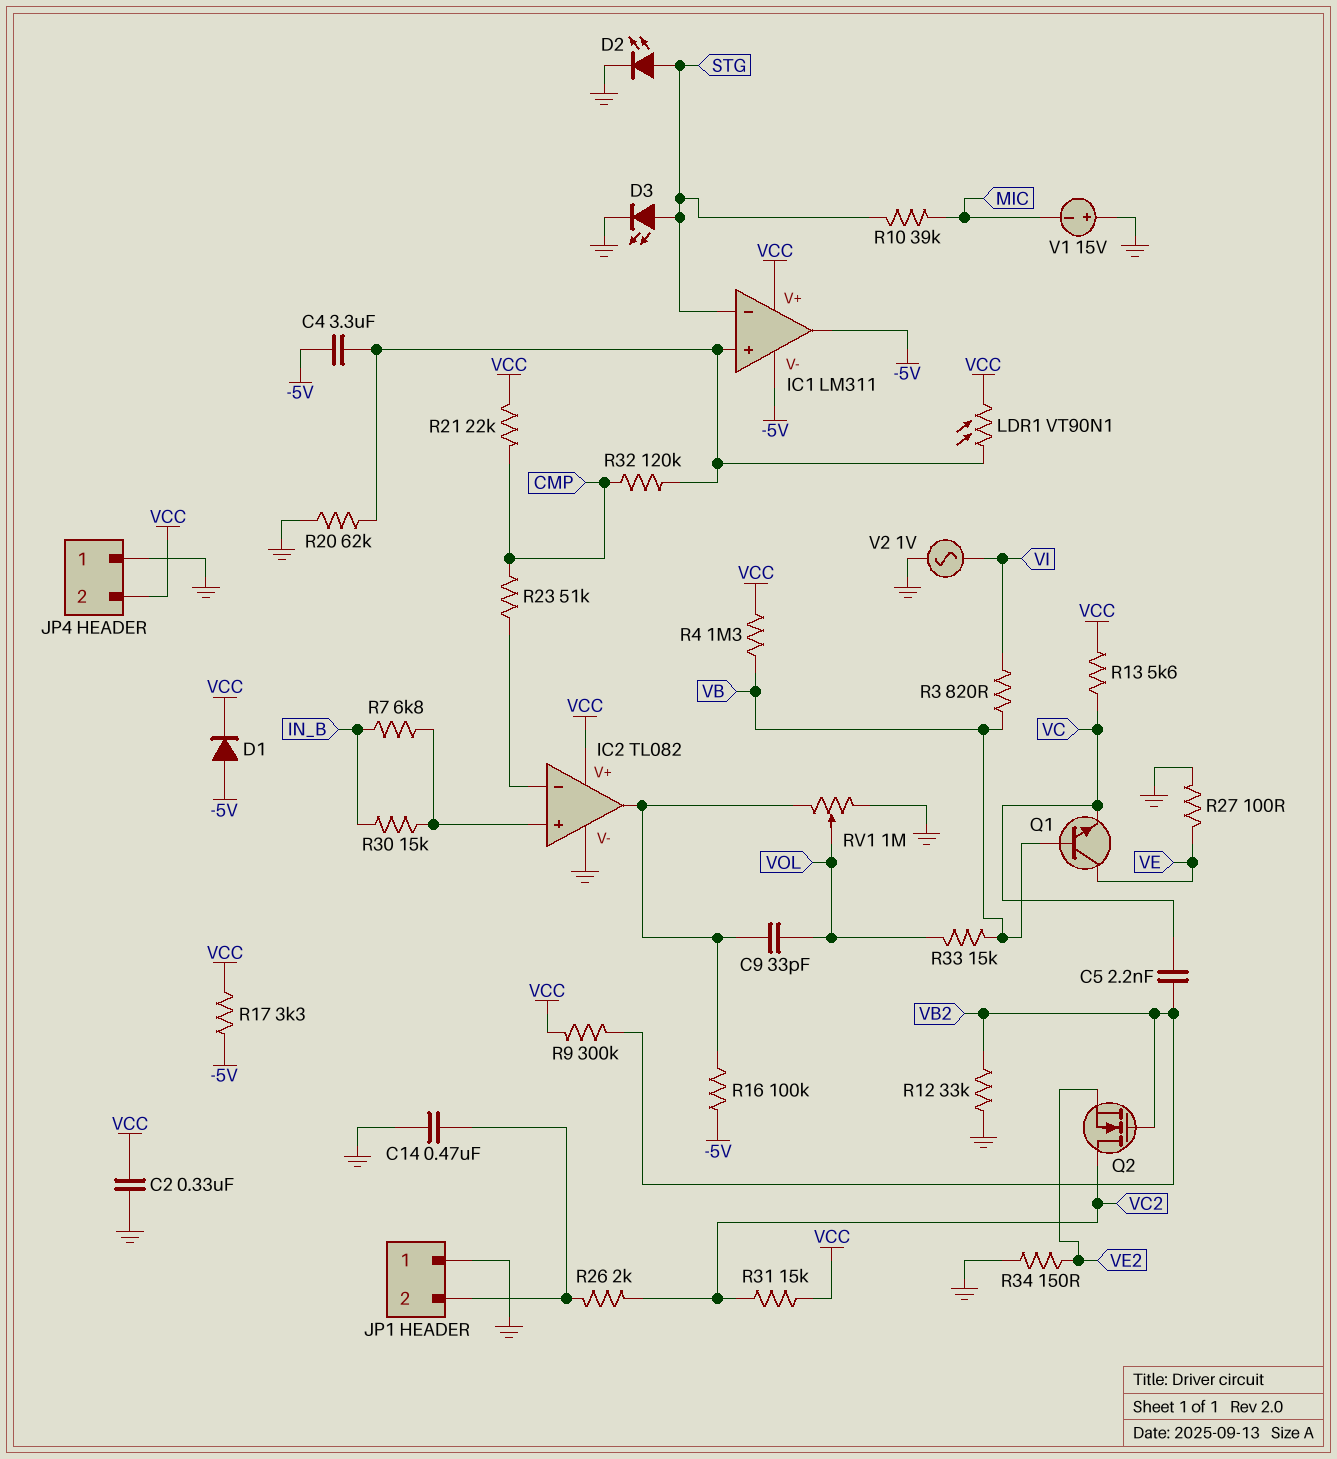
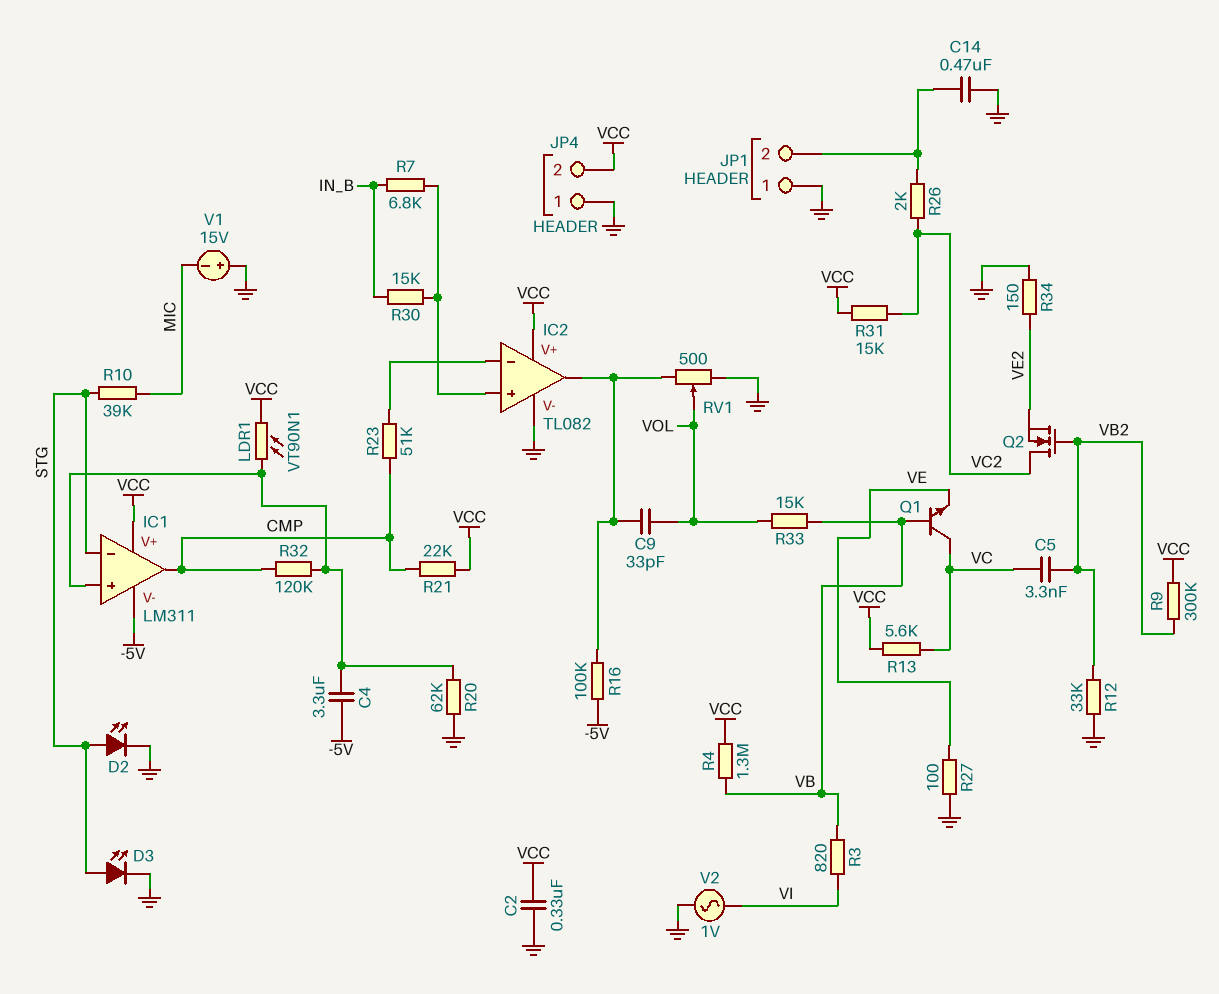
C5: 2.2nF (VB2, VC) -> 3.3nF (VB2, VC)
D1: diode (A -5V, K VCC) -> none
IC1 pin out: -5V -> CMP
Q1: NPN (B VB, C VE, E VC) -> NPN (B VB, C VC, E VE)
R17: 3.3k (-5V, VCC) -> none
RV1: 1M (GND, IC2/out, wiper VOL) -> 500 (GND, IC2/out, wiper VOL)

